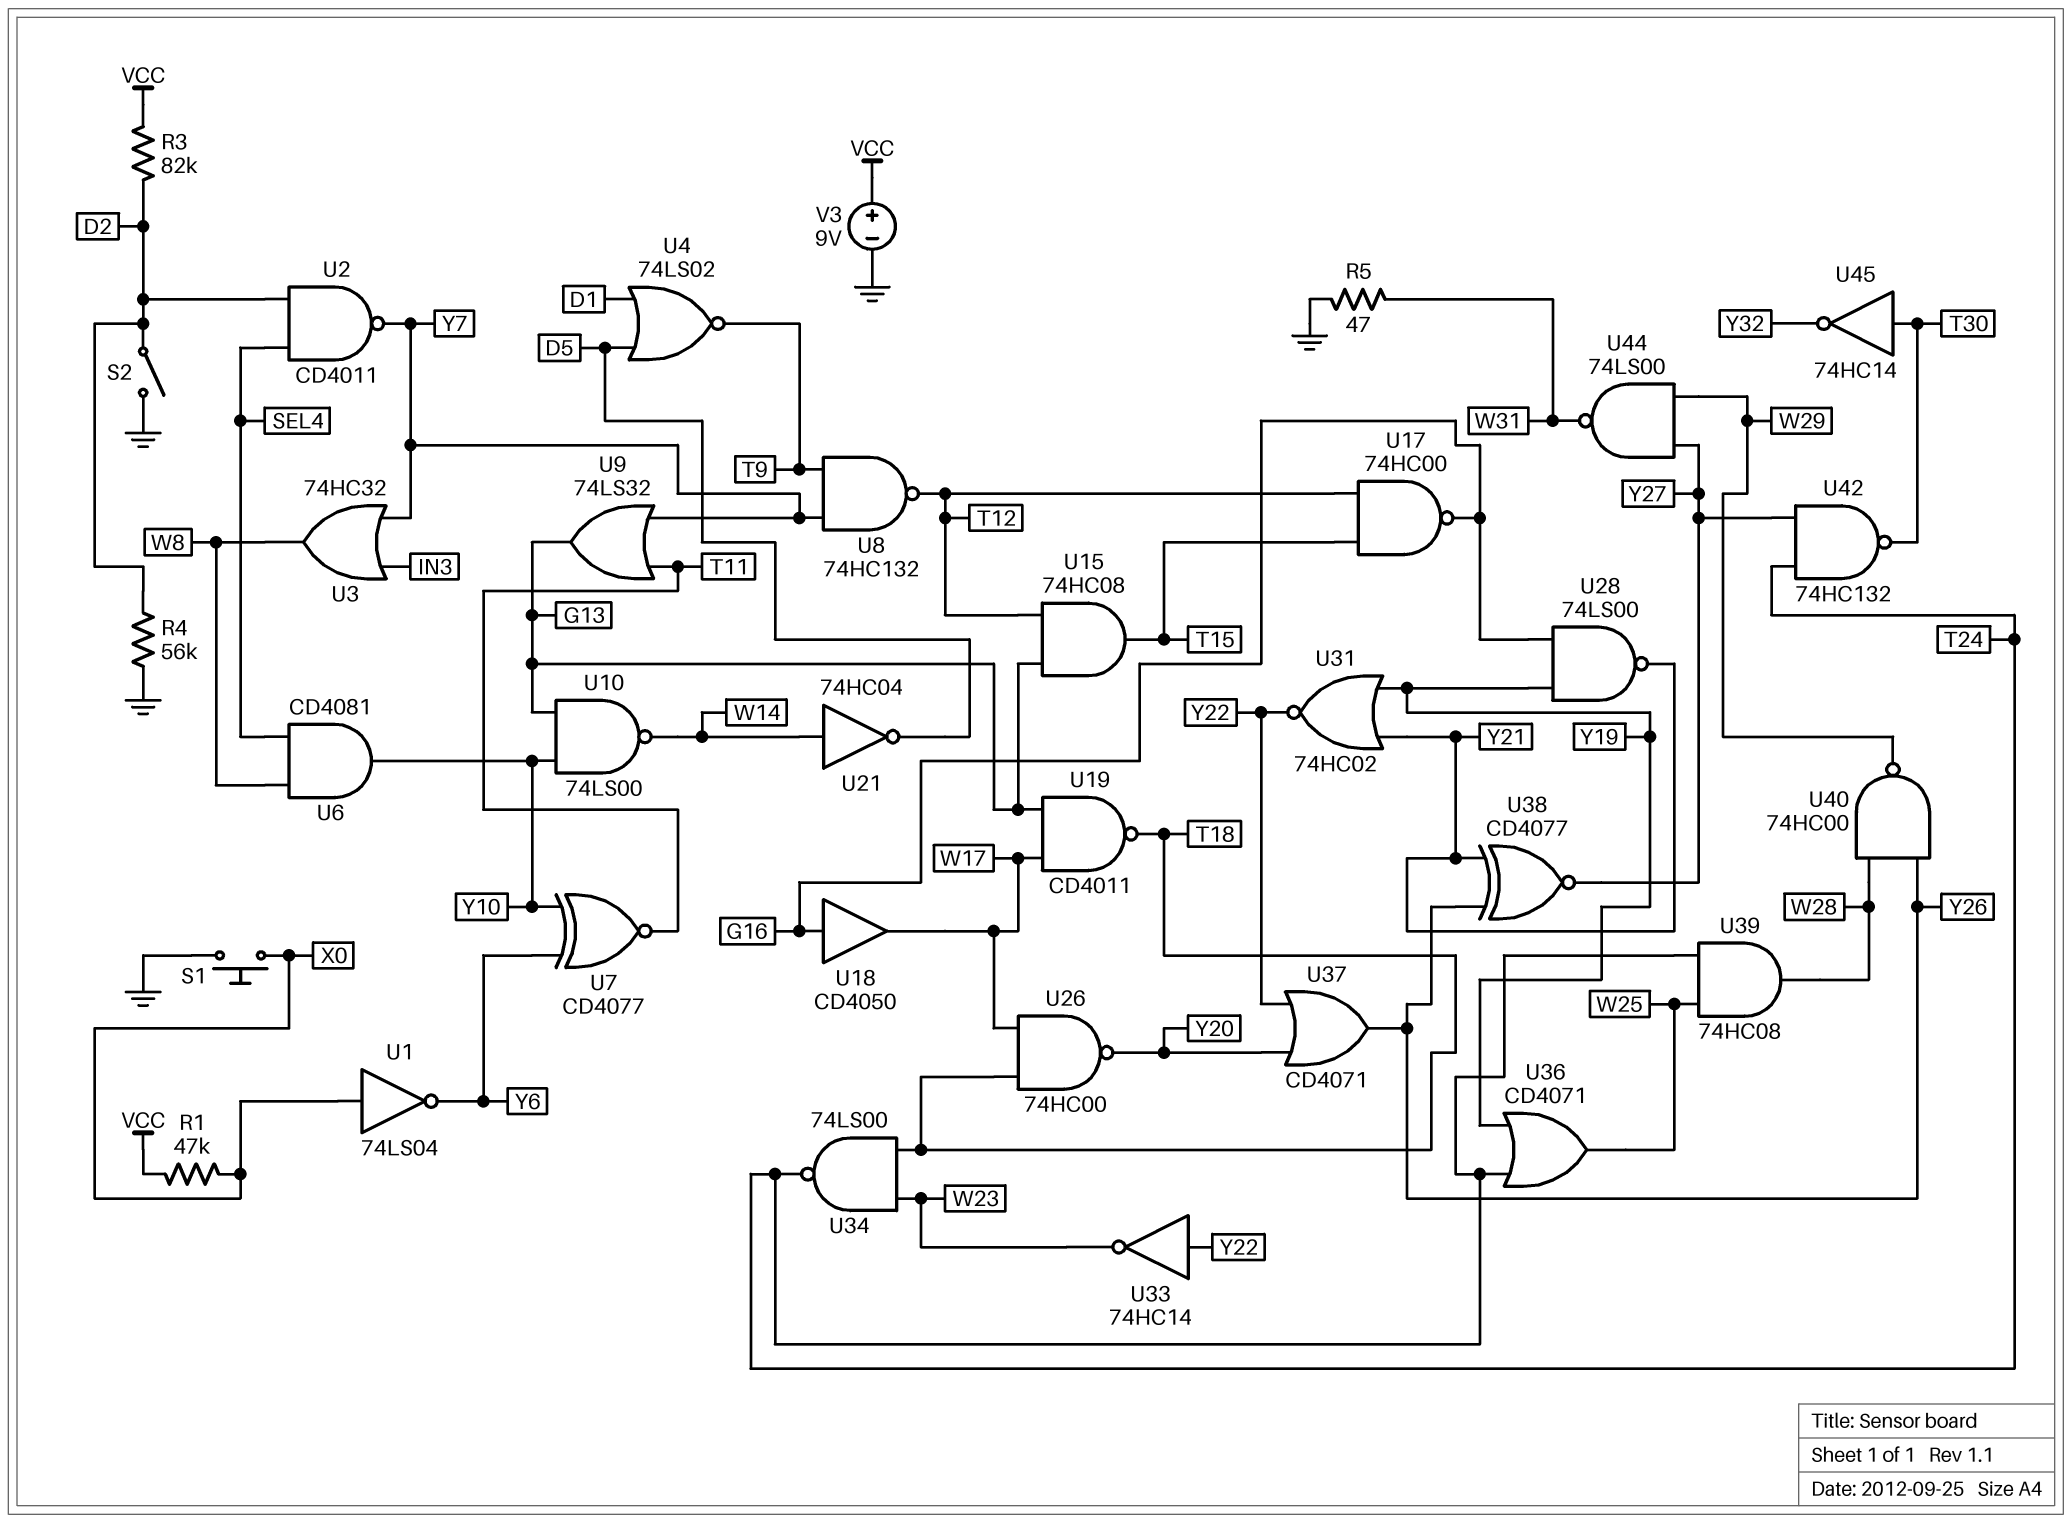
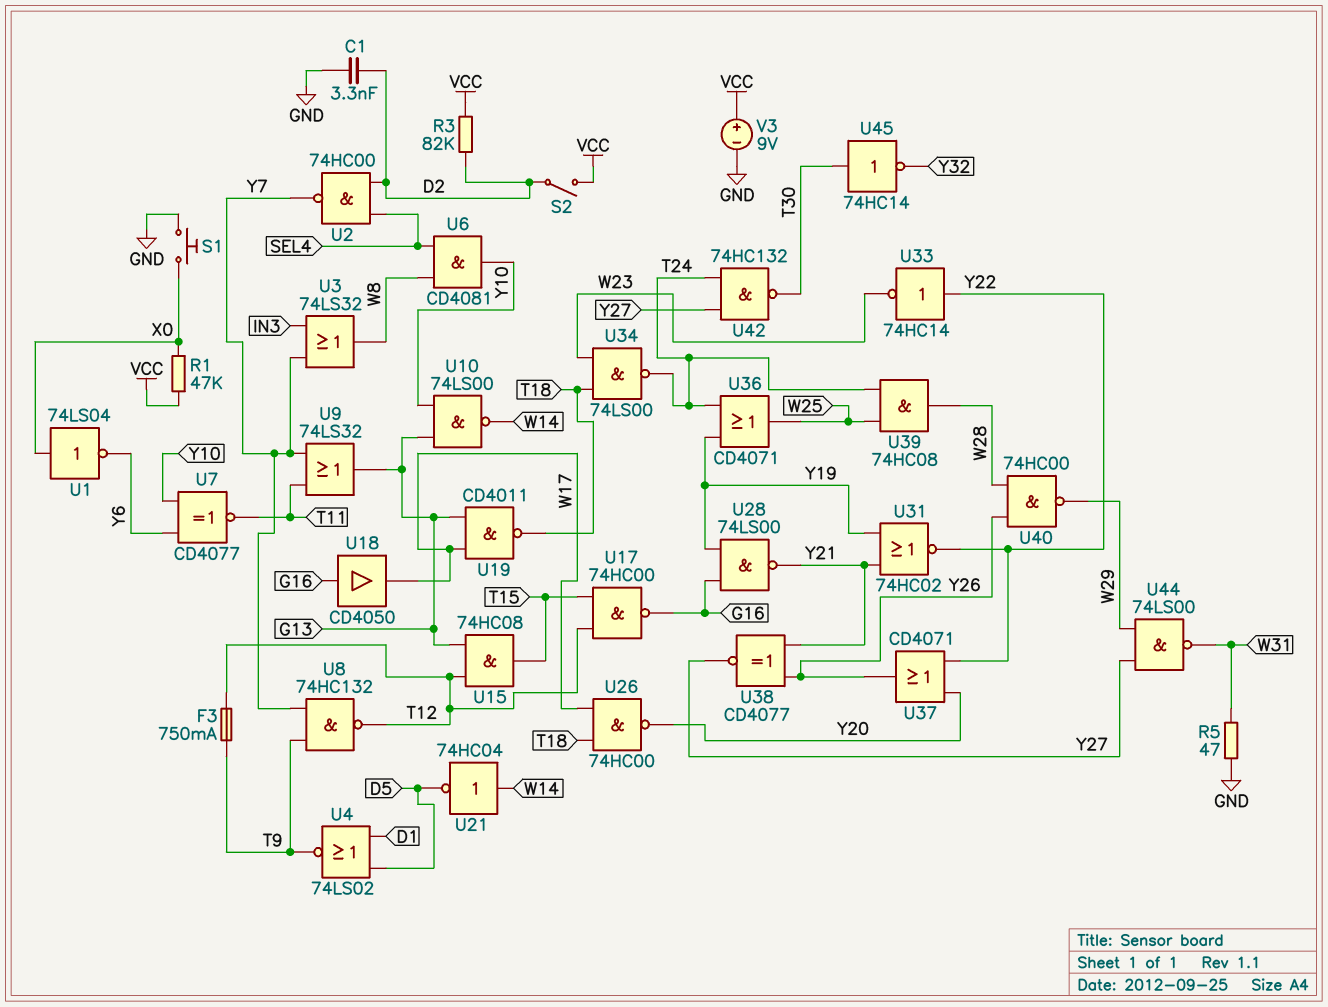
C1: none -> 3.3nF (D2, GND)
F3: none -> 750mA (T9, T12)
R4: 56k (D2, GND) -> none
S2: switch (D2, GND) -> switch (D2, VCC)
U2: NAND CD4011 (in D2, in SEL4, out Y7) -> NAND 74HC00 (in D2, in SEL4, out Y7)
U3: OR 74HC32 (in IN3, in Y7, out W8) -> OR 74LS32 (in IN3, in Y7, out W8)

